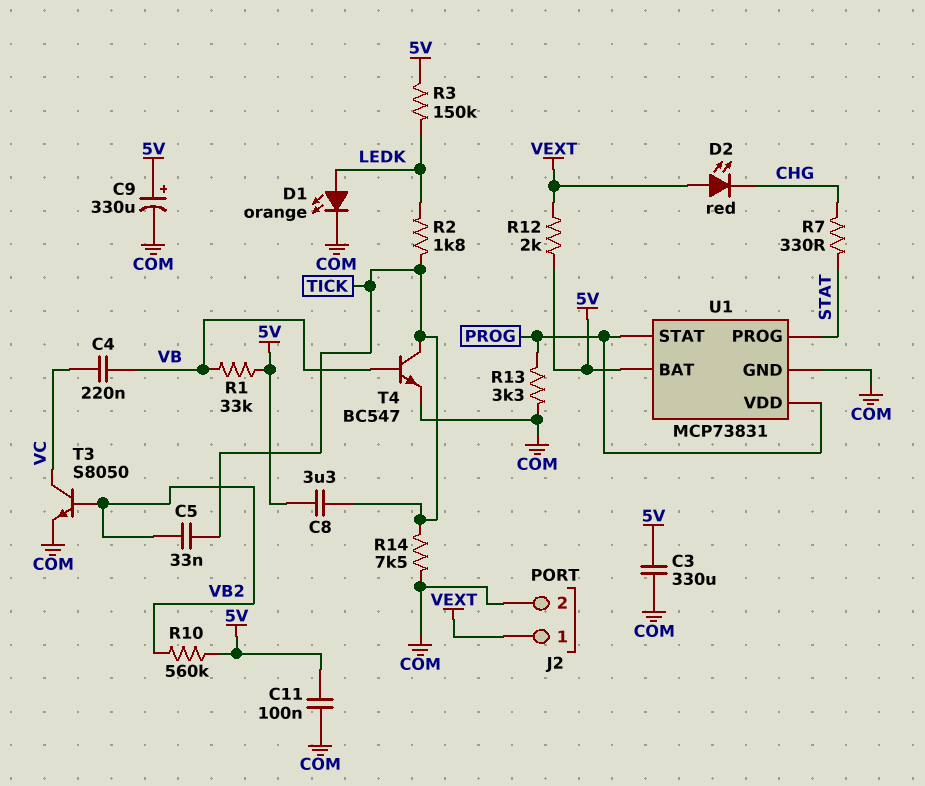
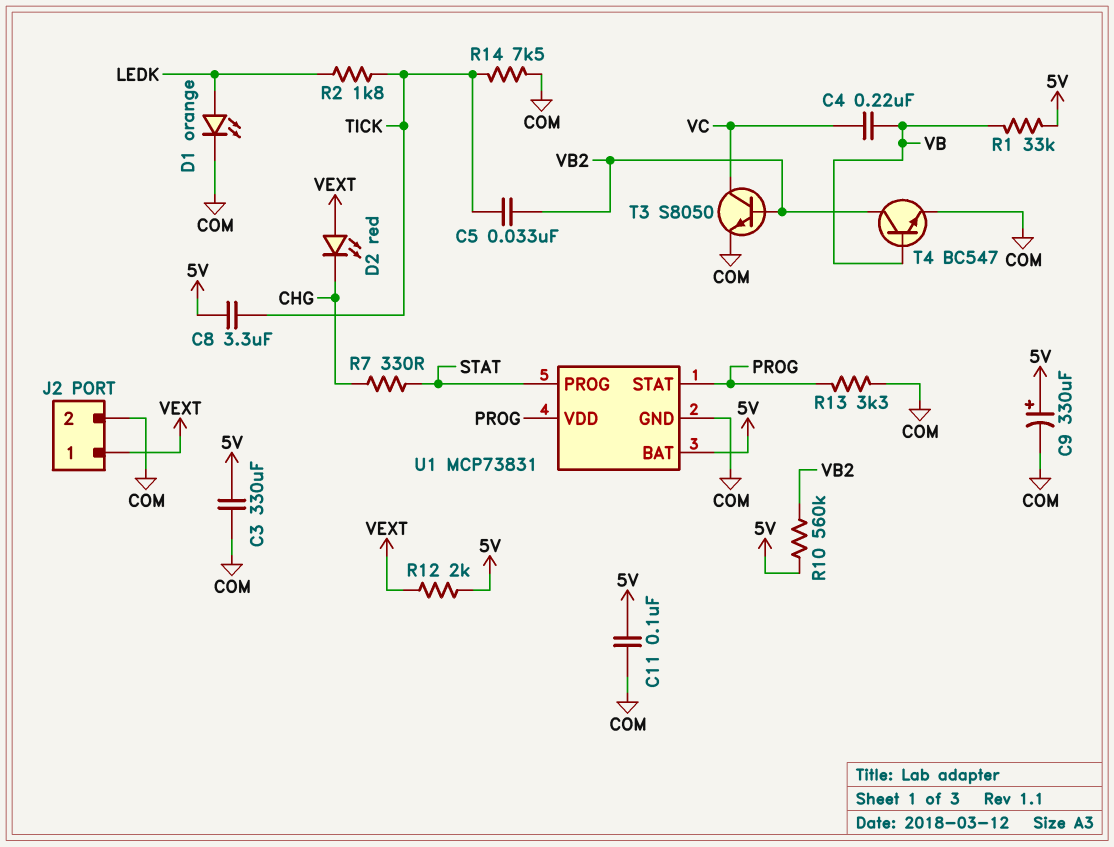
R3: 150k (5V, LEDK) -> none
T4: NPN BC547 (B VB, C TICK, E COM) -> NPN BC547 (B VB, C VB2, E COM)

